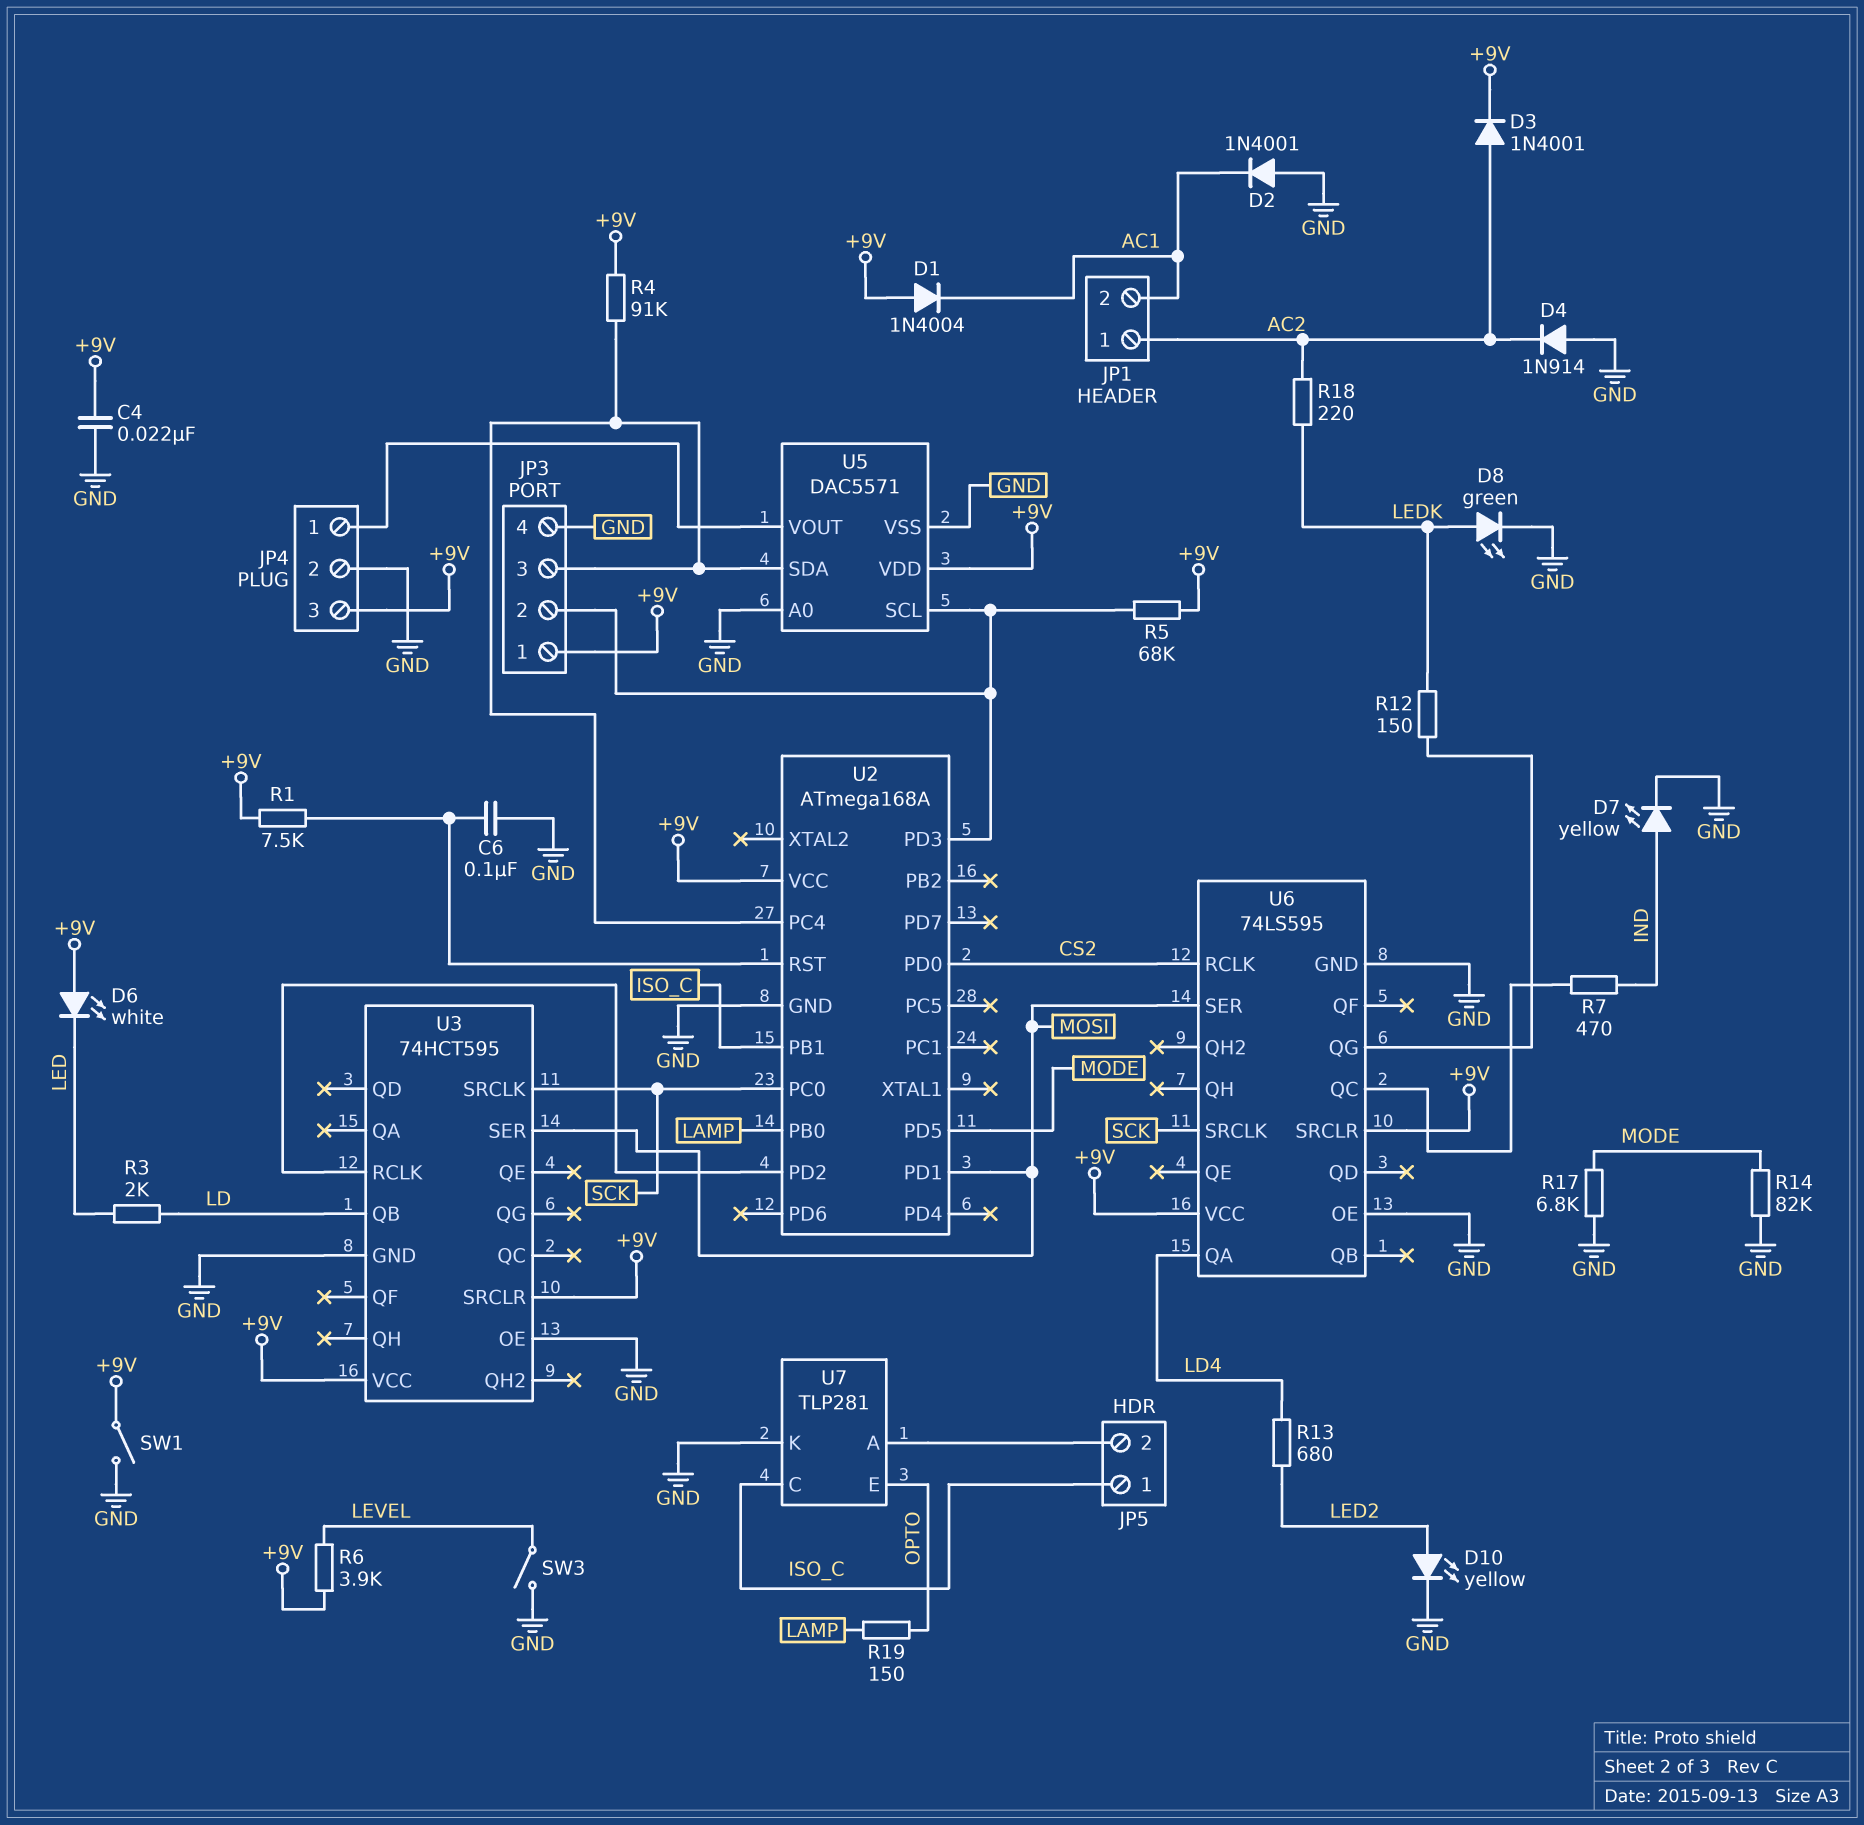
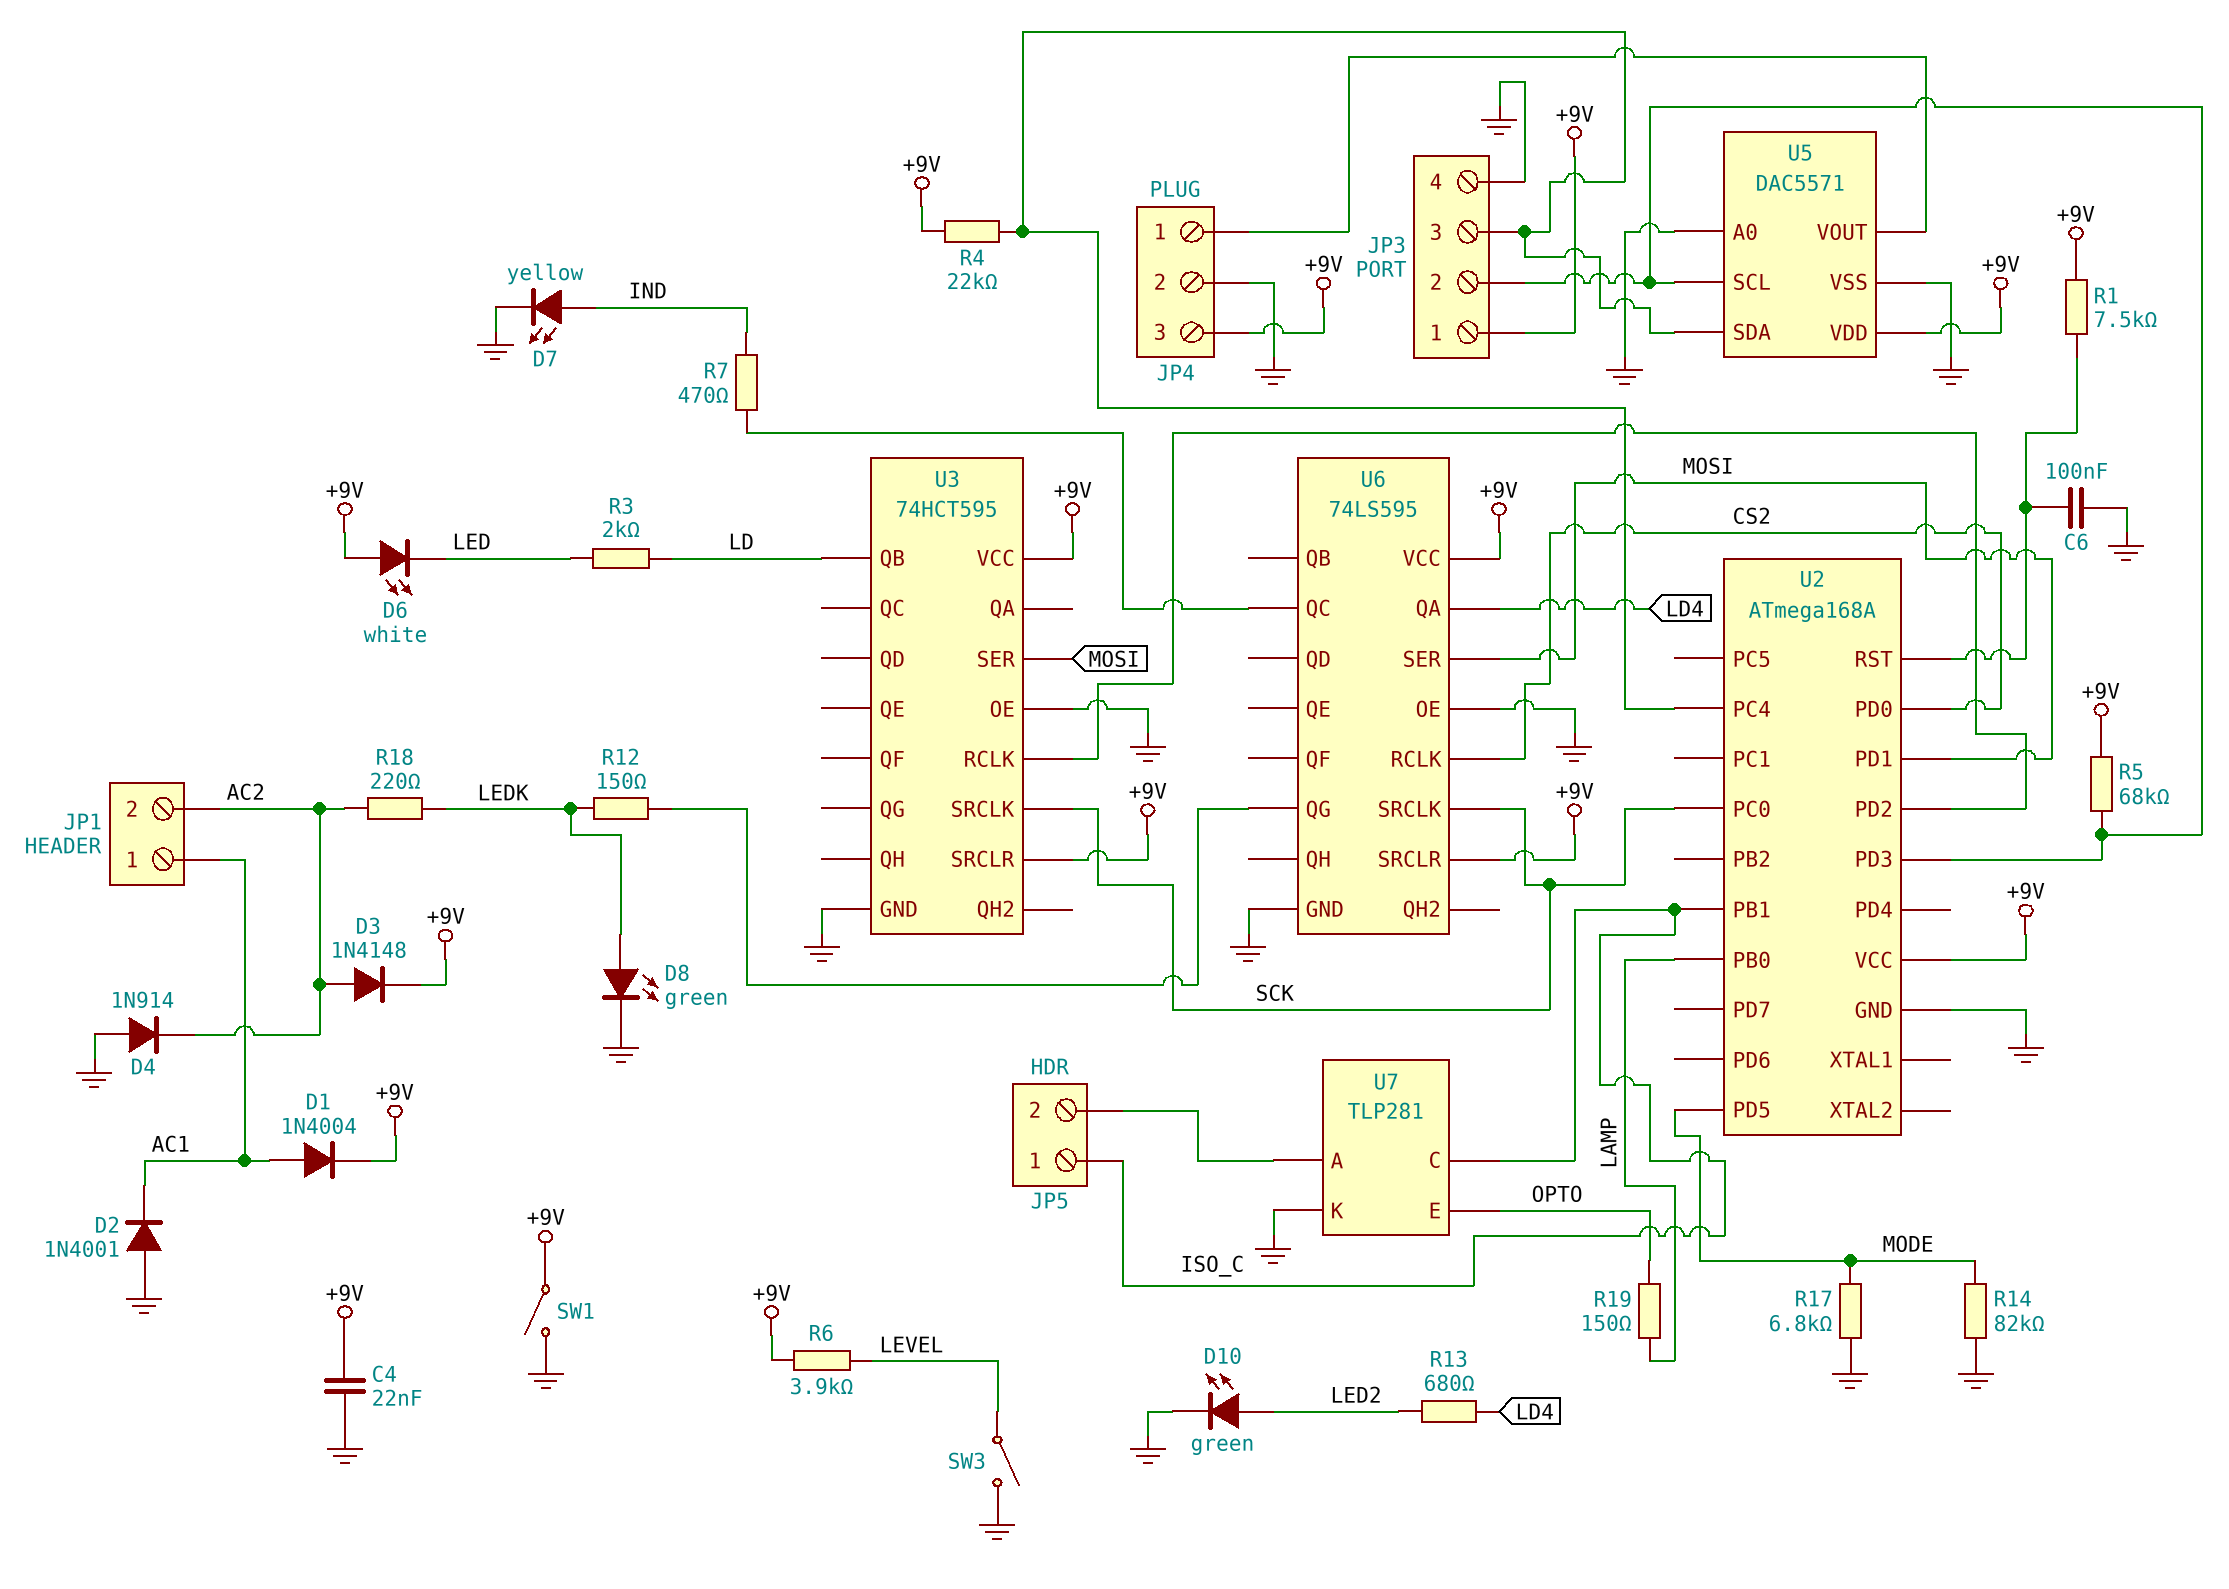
D1: diode 1N4004 (A +9V, K AC1) -> diode 1N4004 (A AC1, K +9V)
D3: diode 1N4001 (A AC2, K +9V) -> diode 1N4148 (A AC2, K +9V)
D10: LED yellow (A LED2, K GND) -> LED green (A LED2, K GND)
JP1 pin 1: AC2 -> AC1
JP1 pin 2: AC1 -> AC2
R4: 91k (+9V, JP3/3) -> 22k (+9V, JP3/3)

